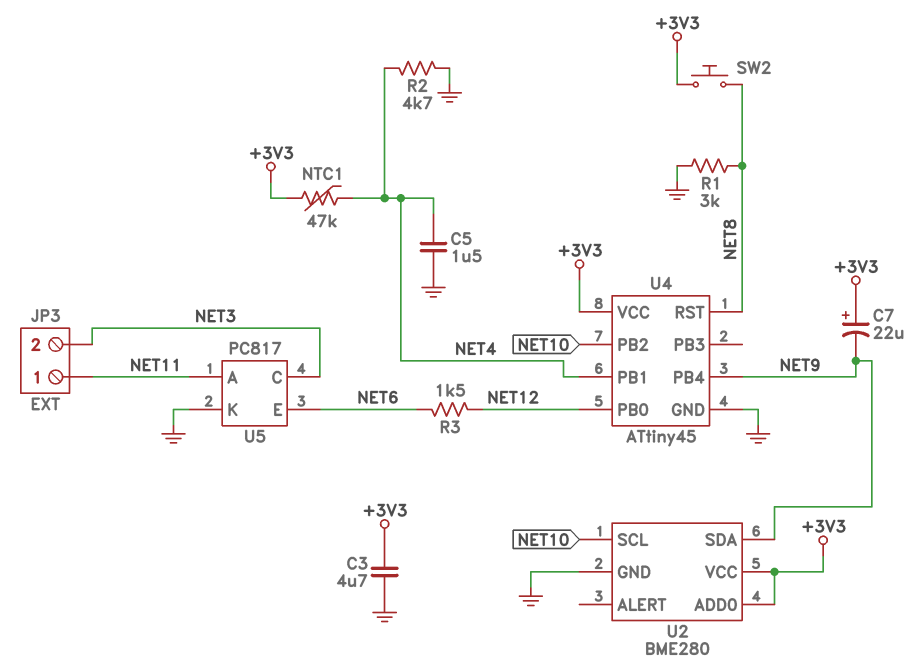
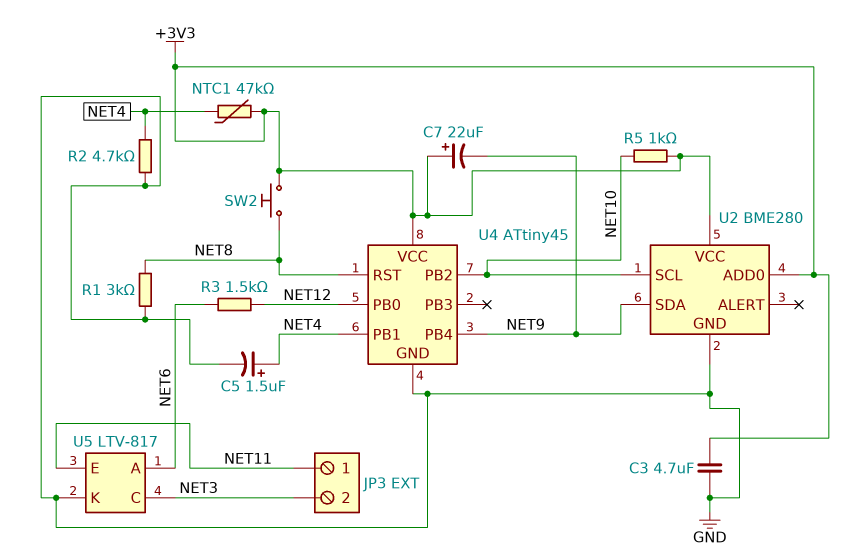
C5: 1.5uF (GND, NET4) -> 1.5uF (plus NET4, minus GND)
R5: none -> 1k (+3V3, NET10)
U5: PC817 -> LTV-817
U5 pin A: NET11 -> NET6
U5 pin E: NET6 -> NET11

